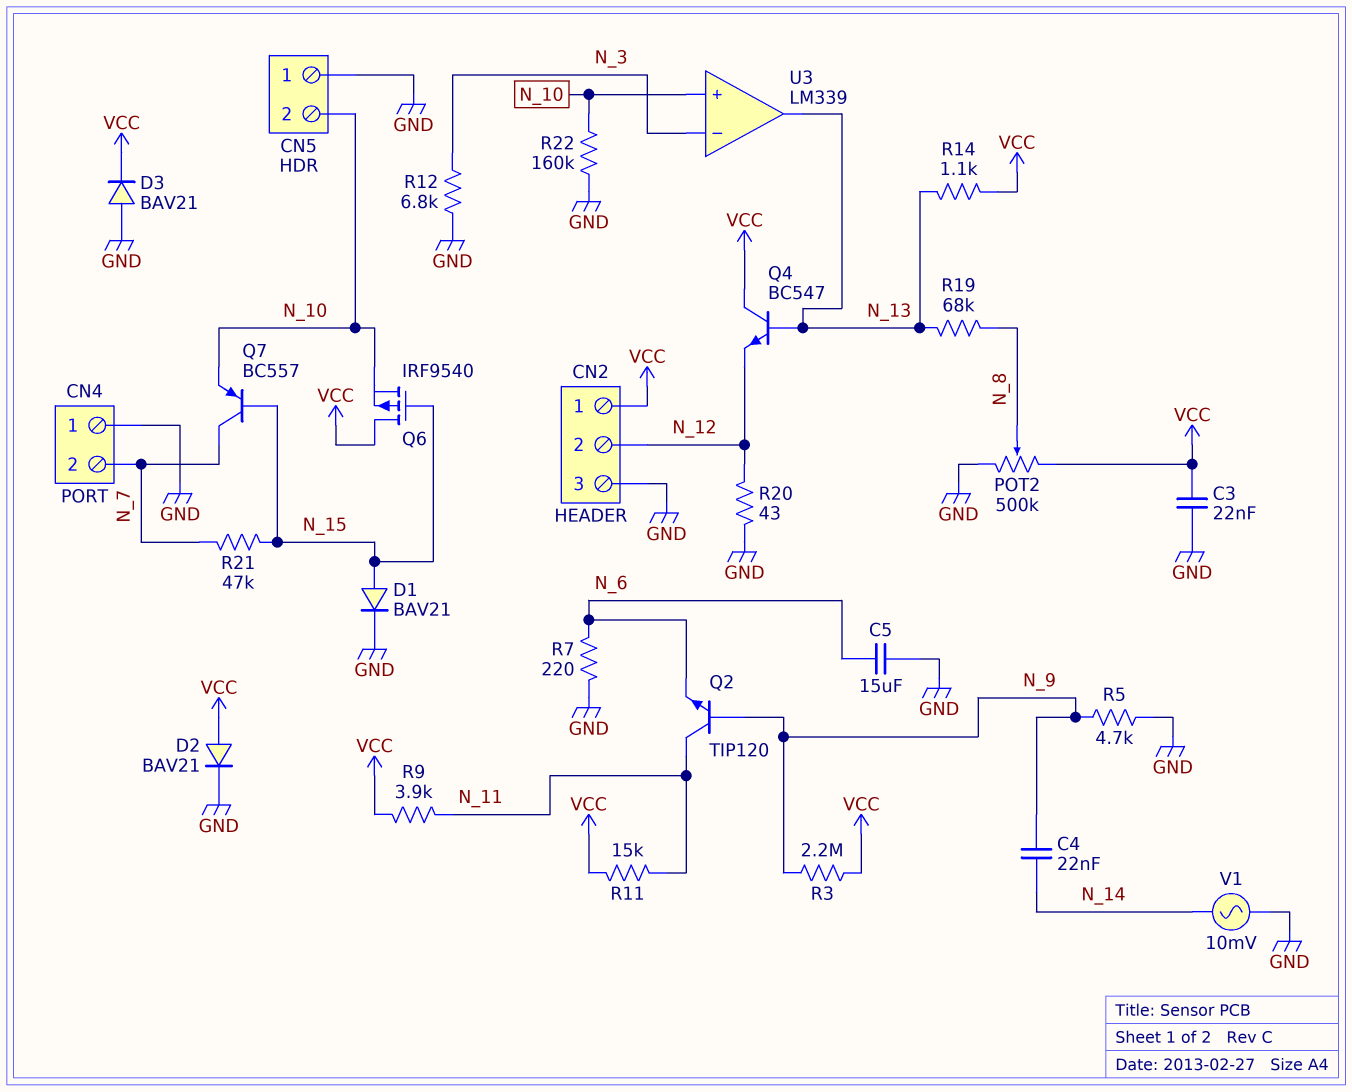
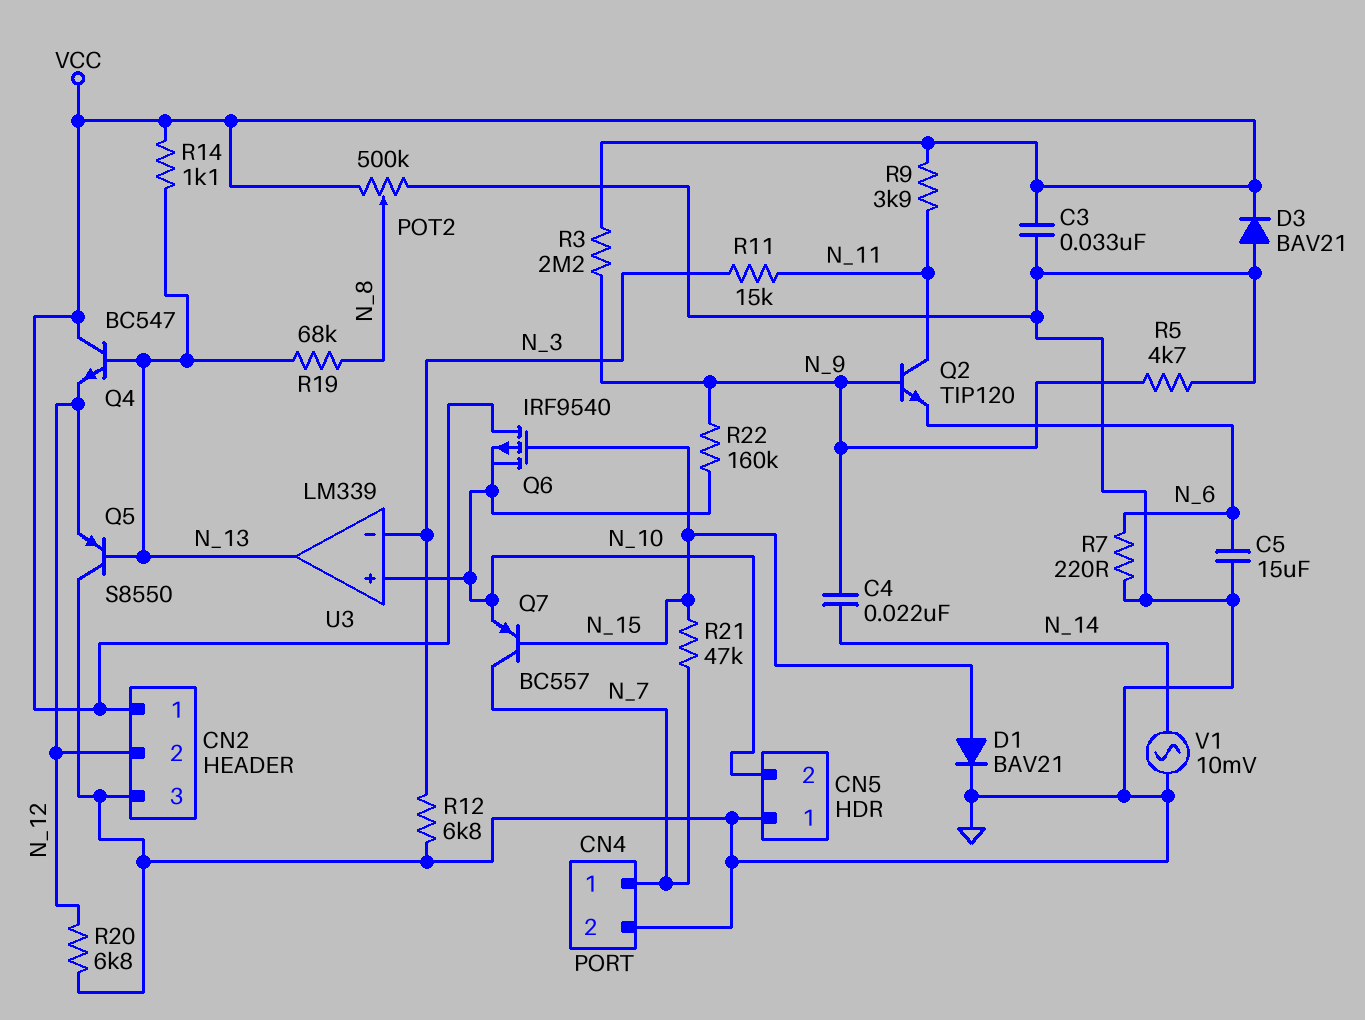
C3: 22nF (GND, VCC) -> 33nF (GND, VCC)
CN4 pin 1: GND -> N_7
CN4 pin 2: N_7 -> GND
D2: diode BAV21 (A VCC, K GND) -> none
Q5: none -> PNP S8550 (B N_13, C GND, E N_12)
R11: 15k (N_11, VCC) -> 15k (N_3, N_11)
R20: 43 (GND, N_12) -> 6.8k (GND, N_12)
R22: 160k (GND, N_10) -> 160k (N_9, N_10)

